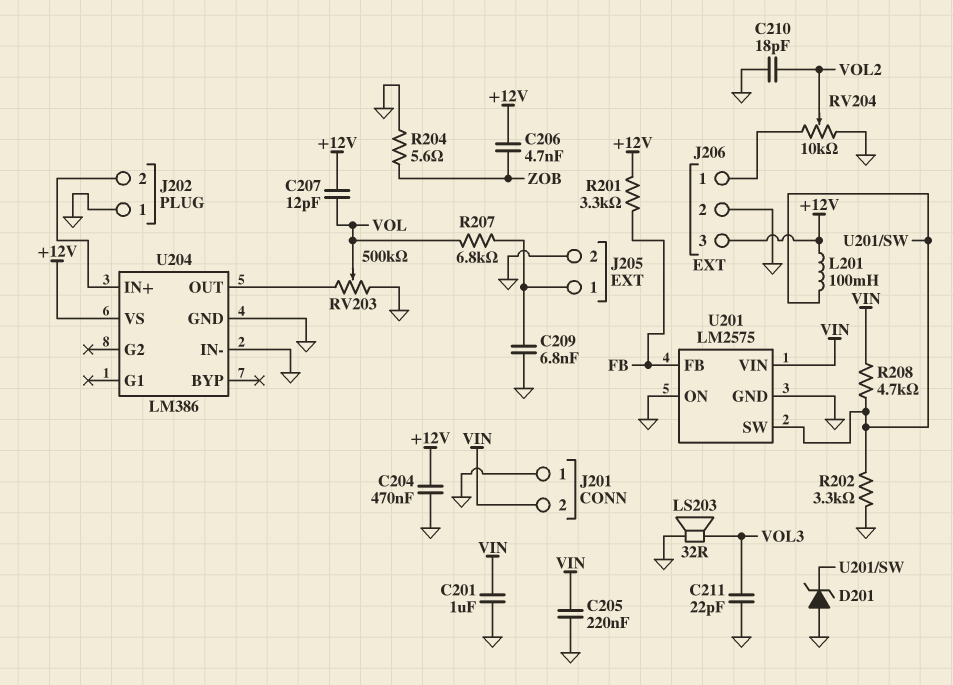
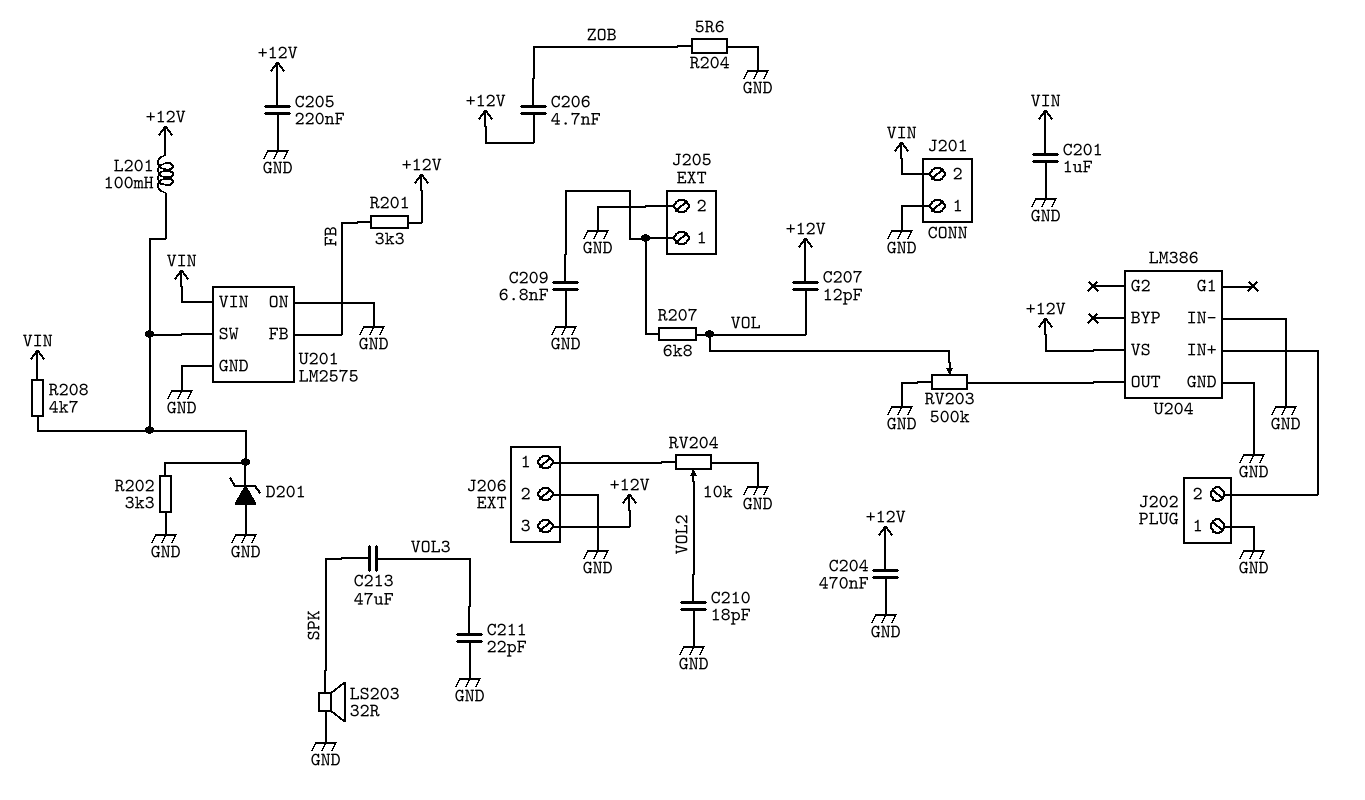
C205: 220nF (GND, VIN) -> 220nF (+12V, GND)
C213: none -> 47uF (SPK, VOL3)
LS203: speaker 32R (GND, VOL3) -> speaker 32R (GND, SPK)

